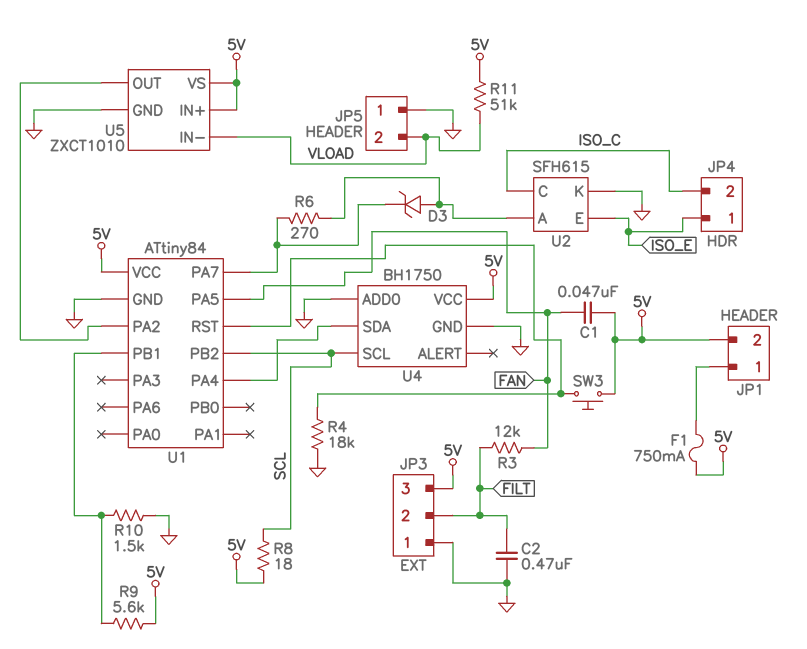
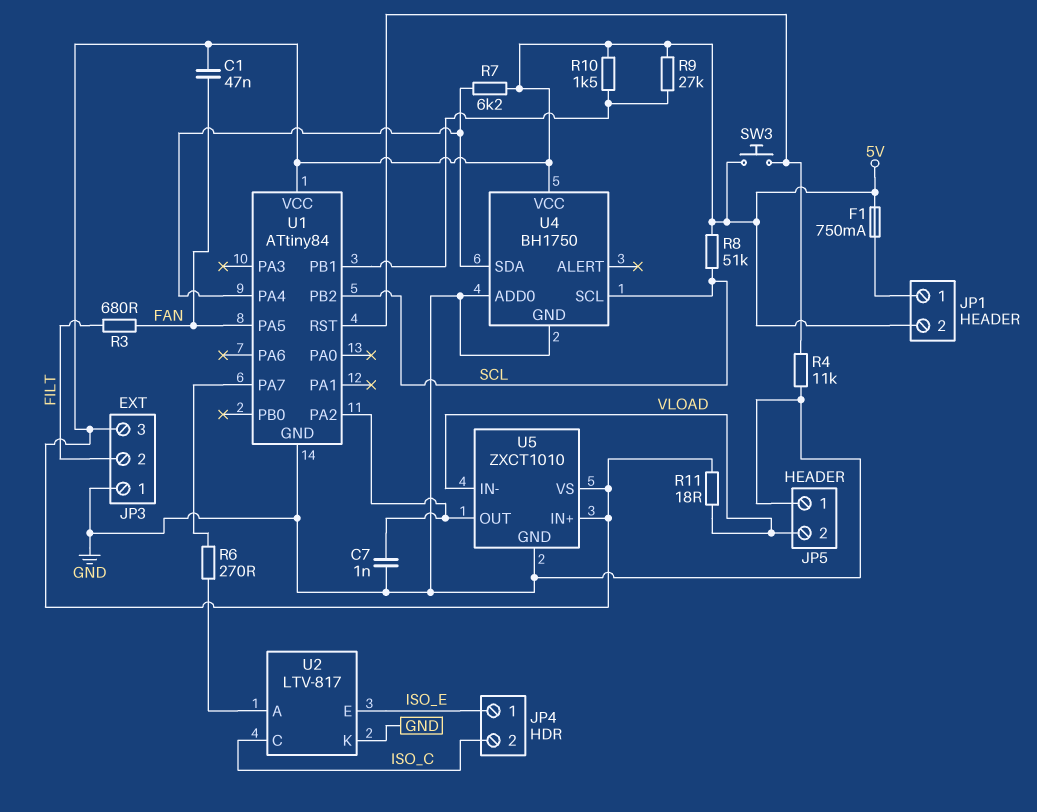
C2: 470nF (FILT, GND) -> none
C7: none -> 1nF (GND, U1/PA2)
D3: zener (A U2/A, K U1/PA7) -> none
R3: 12k (FAN, FILT) -> 680 (FAN, FILT)
R4: 18k (GND, U1/RST) -> 11k (GND, U1/RST)
R7: none -> 6.2k (5V, U1/PA4)
R8: 18 (5V, SCL) -> 51k (5V, SCL)
R9: 5.6k (5V, U1/PB1) -> 27k (5V, U1/PB1)
R10: 1.5k (GND, U1/PB1) -> 1.5k (5V, U1/PB1)
R11: 51k (5V, VLOAD) -> 18 (5V, VLOAD)
U2: SFH615 -> LTV-817

